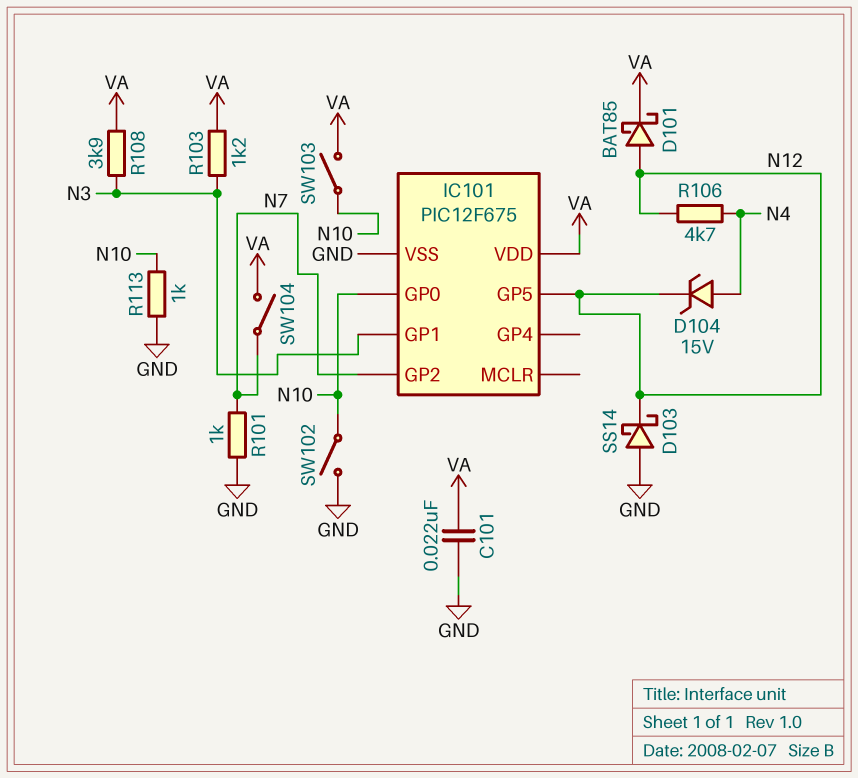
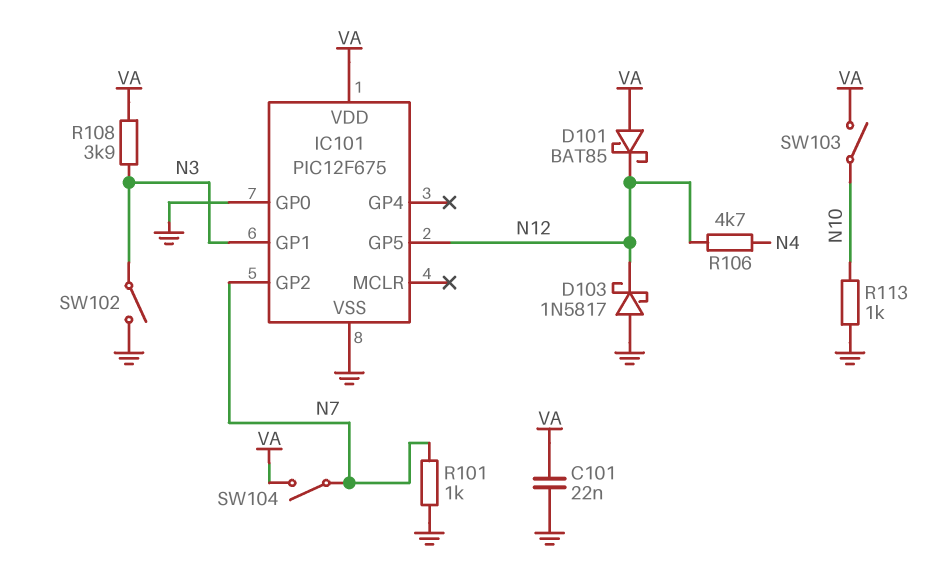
D101: schottky BAT85 (A N12, K VA) -> schottky BAT85 (A VA, K N12)
D103: schottky SS14 (A GND, K N12) -> schottky 1N5817 (A GND, K N12)
D104: zener 15V (A N4, K N12) -> none
IC101 pin GP0: N10 -> GND
R103: 1.2k (N3, VA) -> none
SW102: switch (GND, N10) -> switch (GND, N3)

